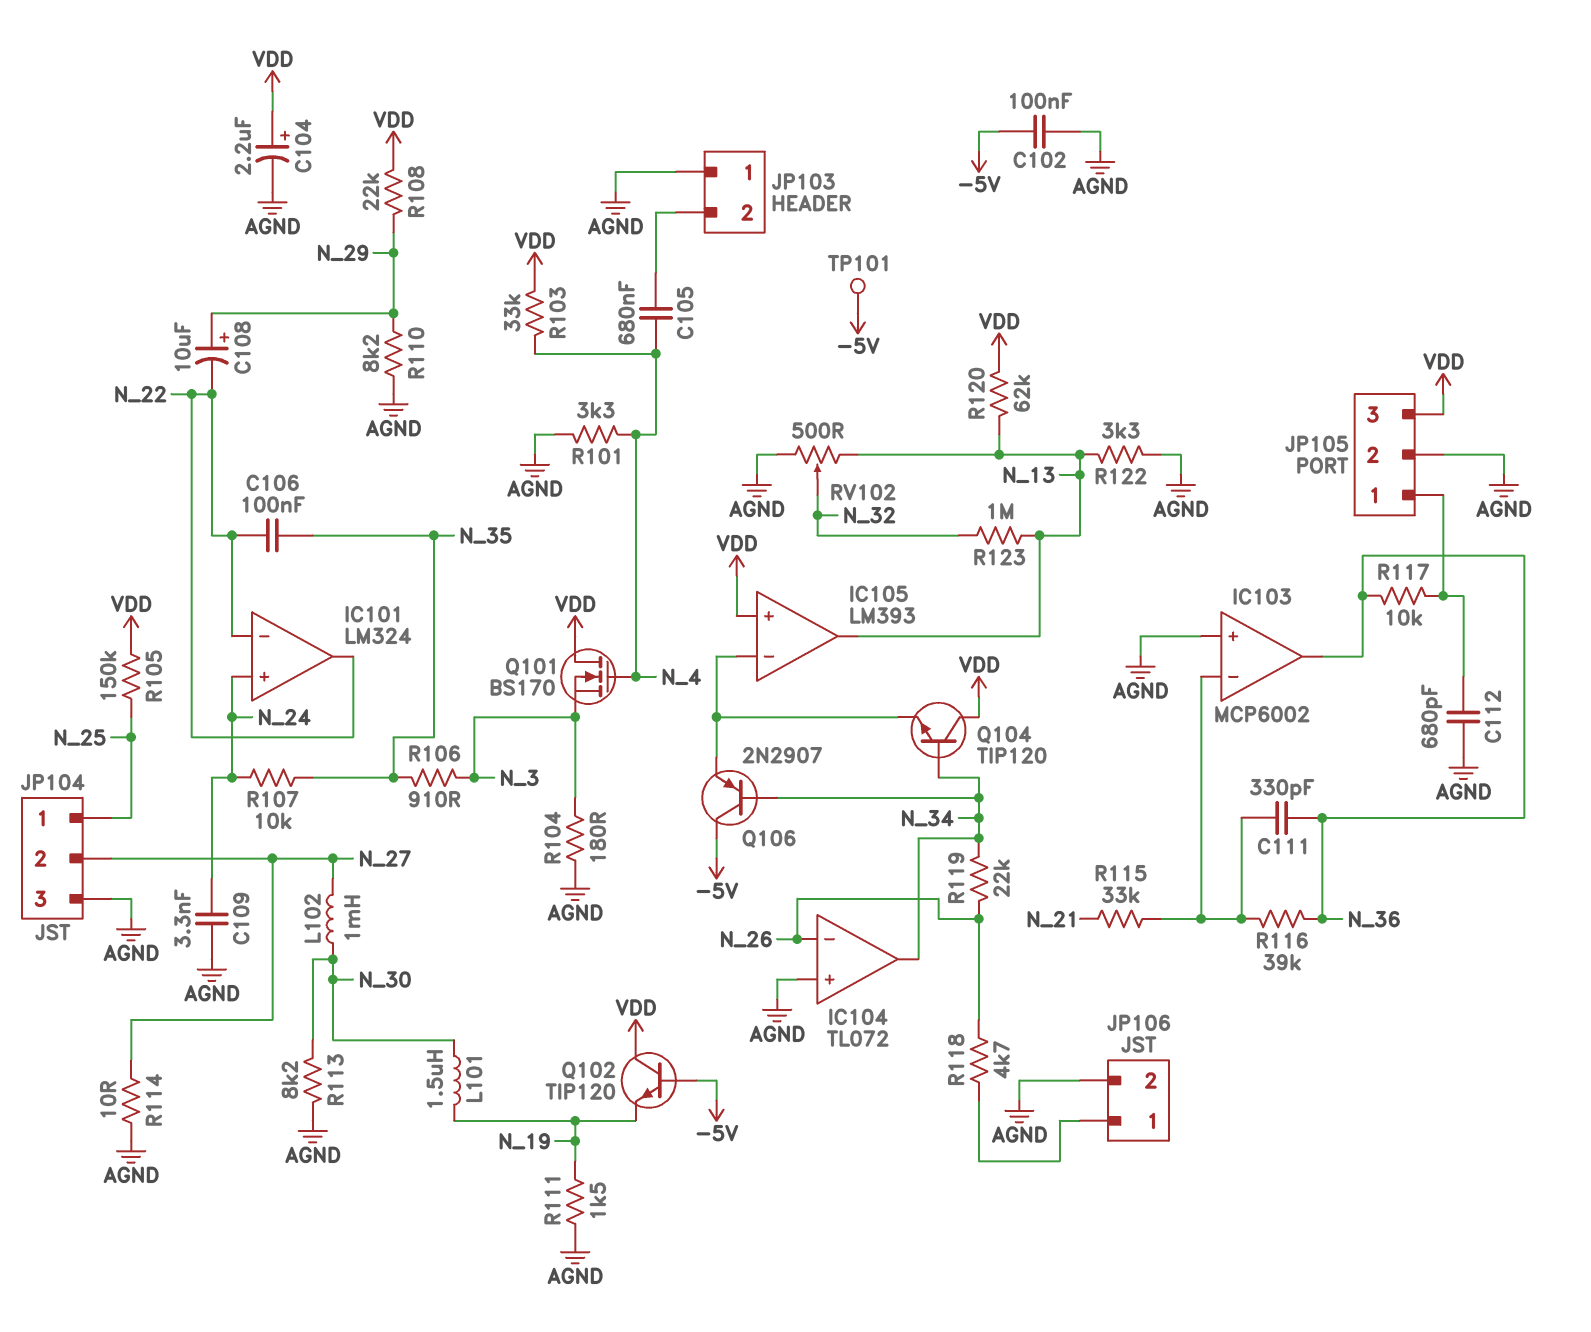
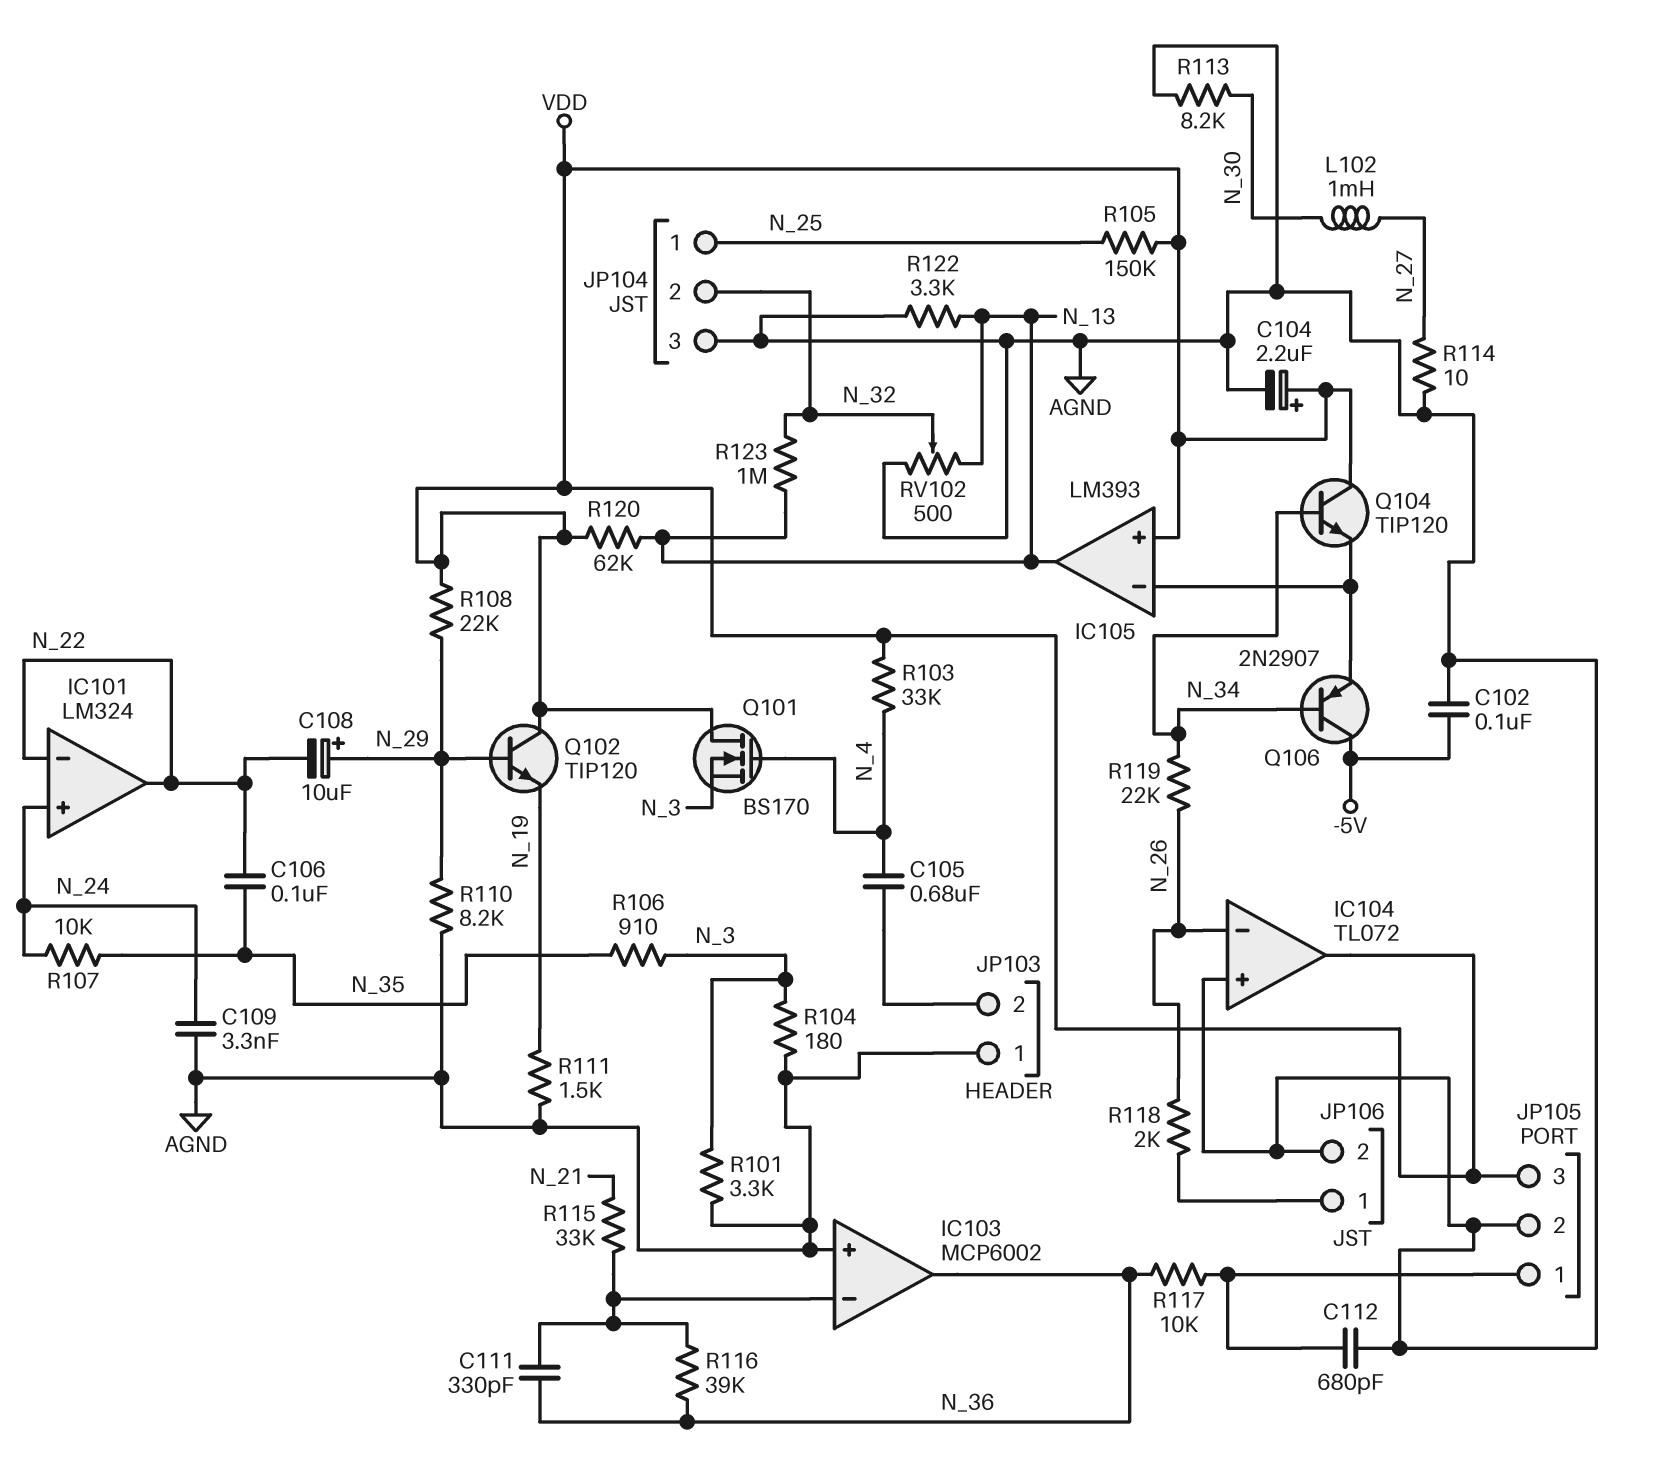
IC104 pin out: N_34 -> VDD
JP104 pin 2: N_27 -> N_32
L101: 1.5uH (N_19, N_30) -> none
Q102: NPN TIP120 (B -5V, C VDD, E N_19) -> NPN TIP120 (B N_29, C VDD, E N_19)
R101: 3.3k (AGND, N_4) -> 3.3k (AGND, N_3)
R118: 4.7k (JP106/1, N_26) -> 2k (JP106/1, N_26)
TP101: test point (-5V) -> none

